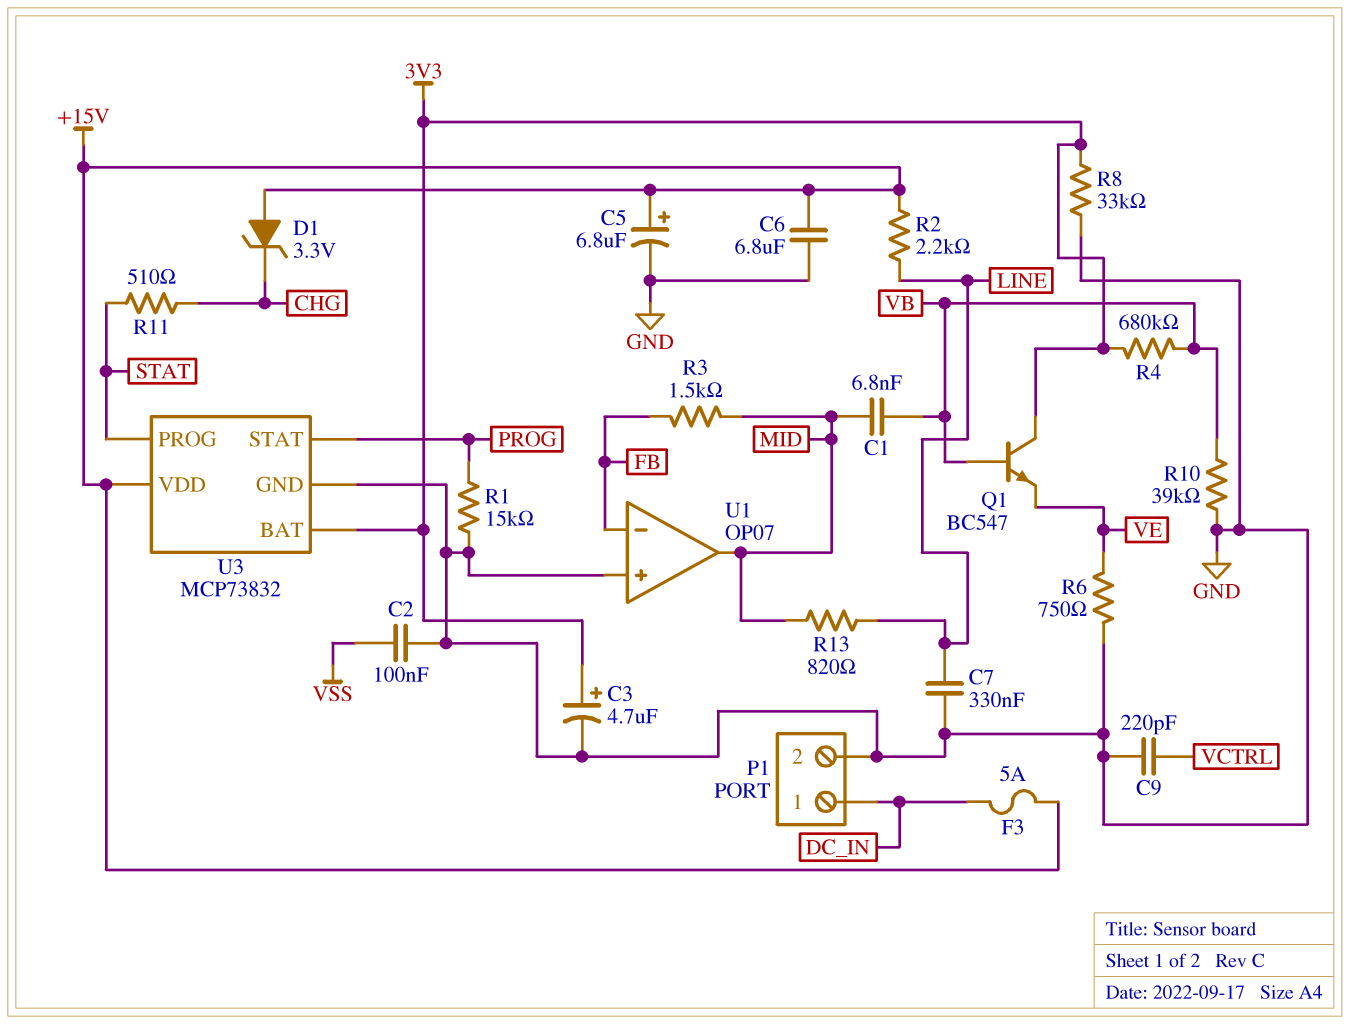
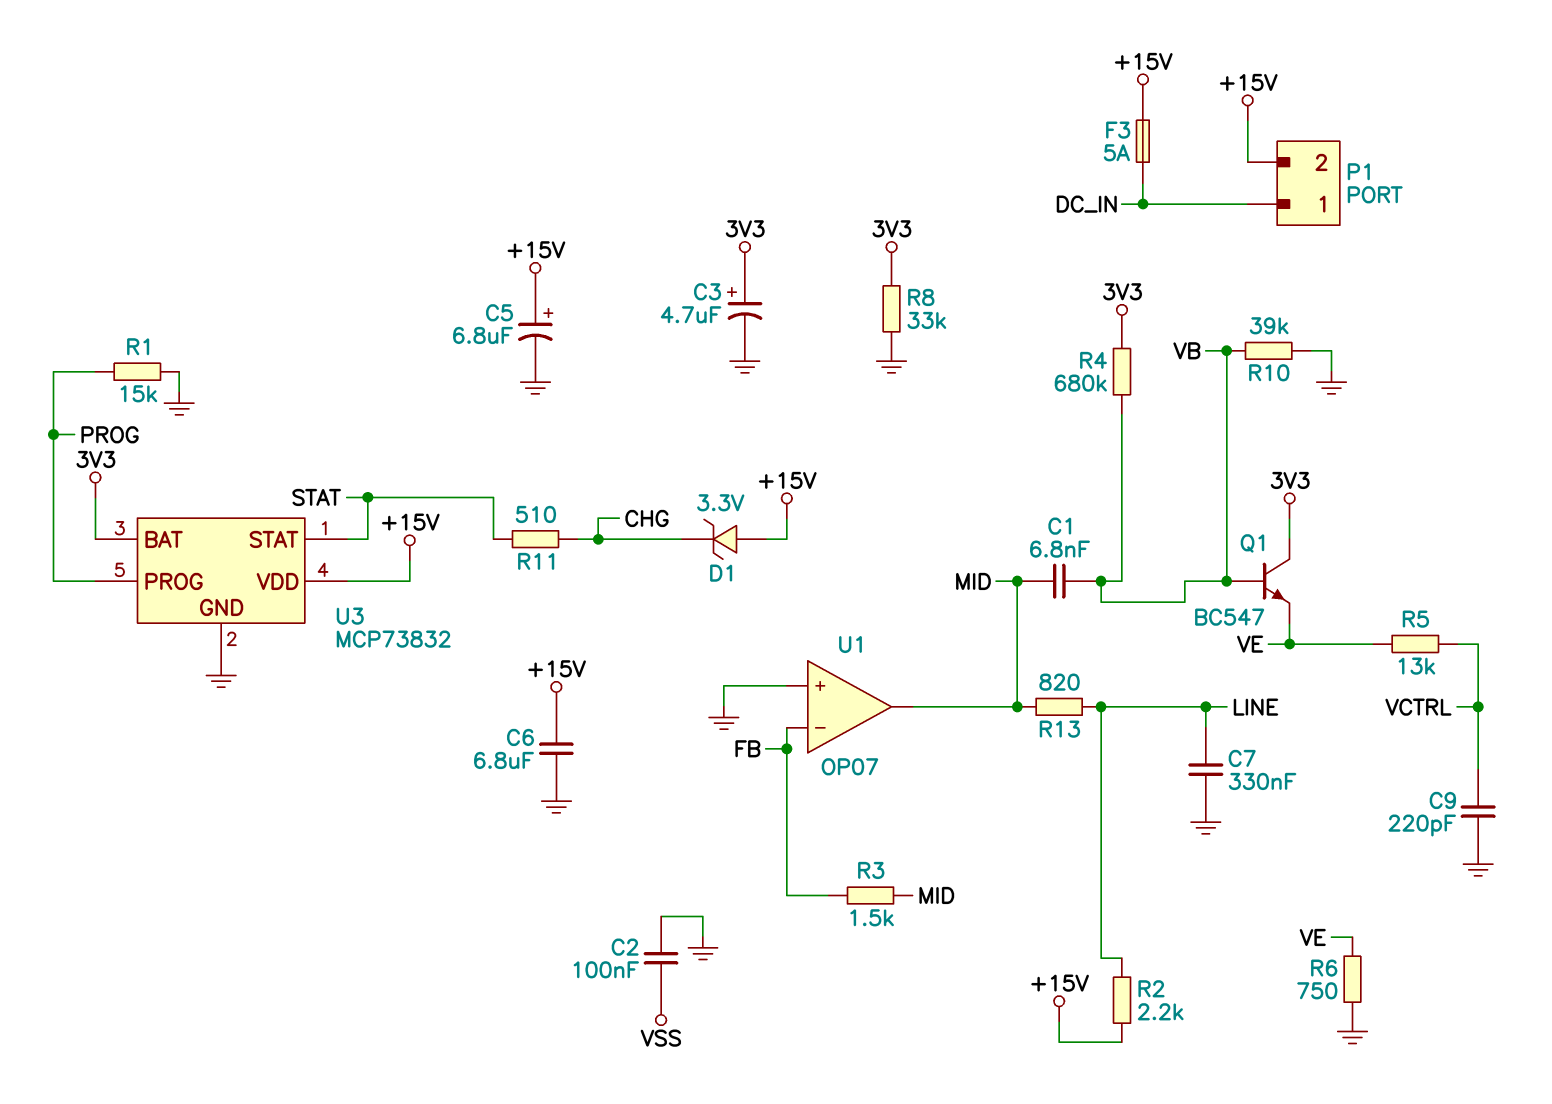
P1 pin 2: GND -> +15V
R5: none -> 13k (VCTRL, VE)
U3 pin PROG: STAT -> PROG
U3 pin STAT: PROG -> STAT

